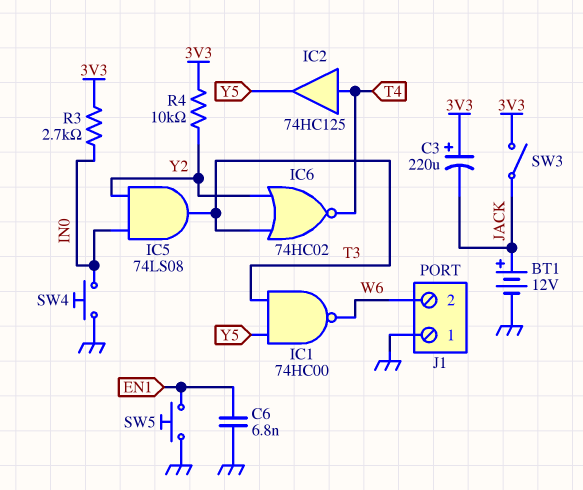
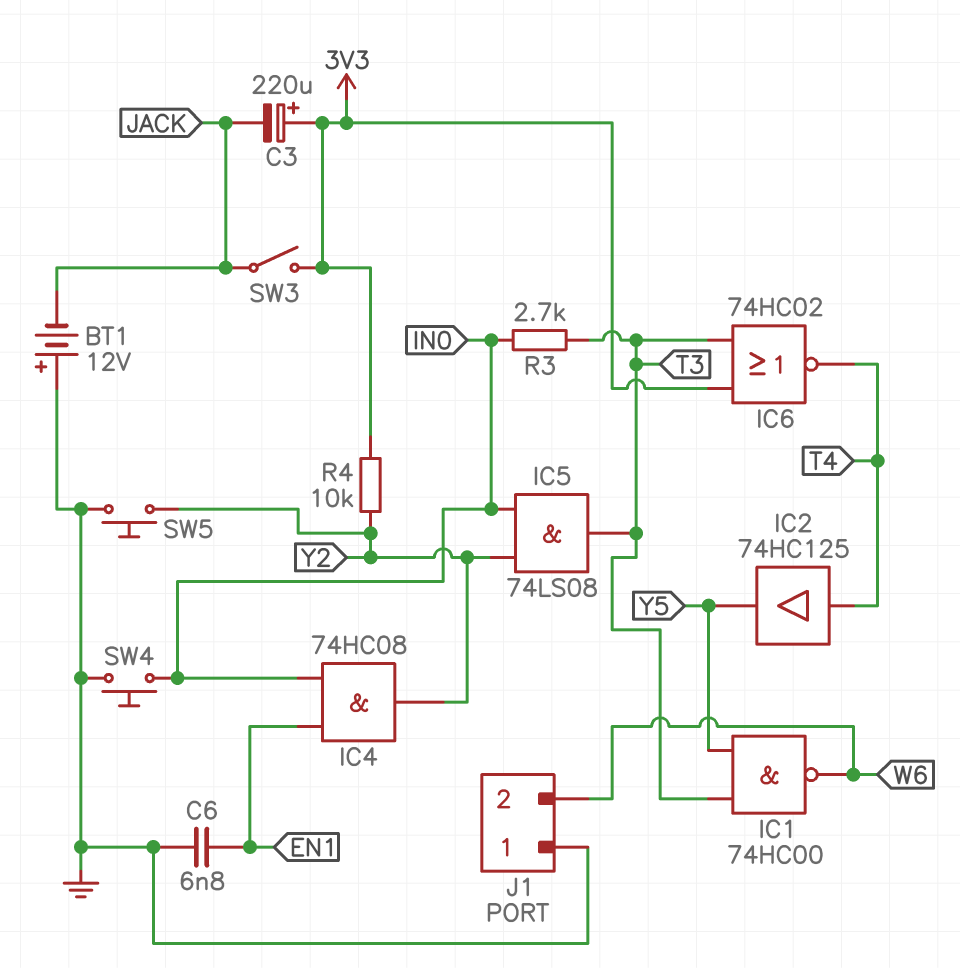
BT1: 12V (plus JACK, minus GND) -> 12V (plus GND, minus JACK)
IC4: none -> AND 74HC08 (in EN1, in IN0, out Y2)
IC6: NOR 74HC02 (in T3, in Y2, out T4) -> NOR 74HC02 (in 3V3, in T3, out T4)
R3: 2.7k (3V3, IN0) -> 2.7k (IN0, T3)
SW5: button (EN1, GND) -> button (GND, Y2)

